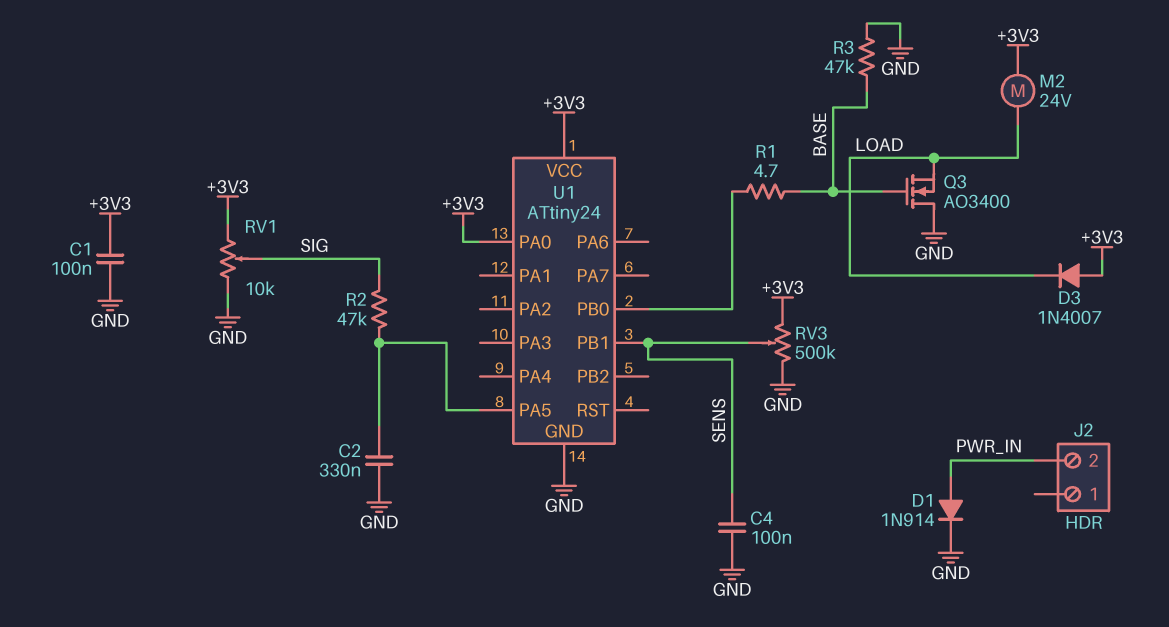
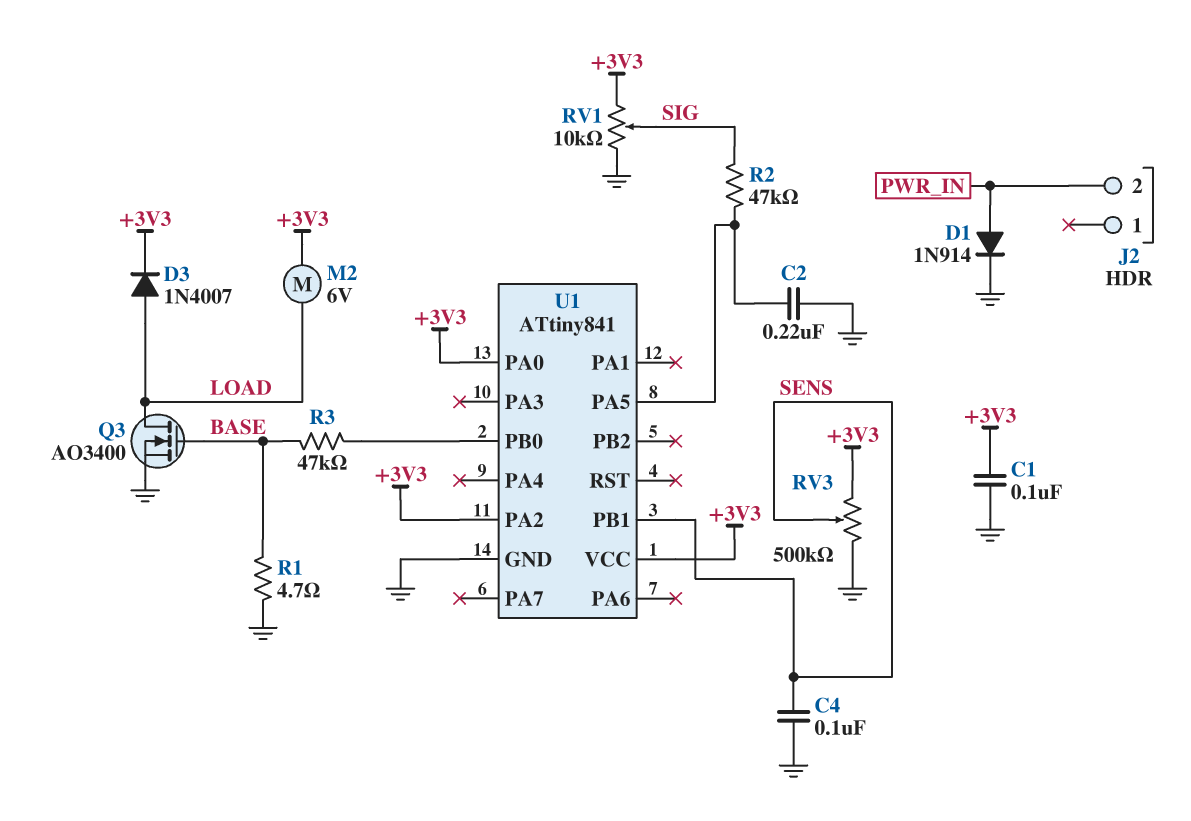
C2: 330nF (GND, U1/PA5) -> 220nF (GND, U1/PA5)
D3: diode 1N4007 (A +3V3, K LOAD) -> diode 1N4007 (A LOAD, K +3V3)
M2: motor 24V (+3V3, LOAD) -> motor 6V (+3V3, LOAD)
Q3: NMOS AO3400 (G BASE, D GND, S LOAD) -> NMOS AO3400 (G BASE, D LOAD, S GND)
R1: 4.7 (BASE, U1/PB0) -> 4.7 (BASE, GND)
R3: 47k (BASE, GND) -> 47k (BASE, U1/PB0)
U1: ATtiny24 -> ATtiny841
U1 pin PA2: none -> +3V3

